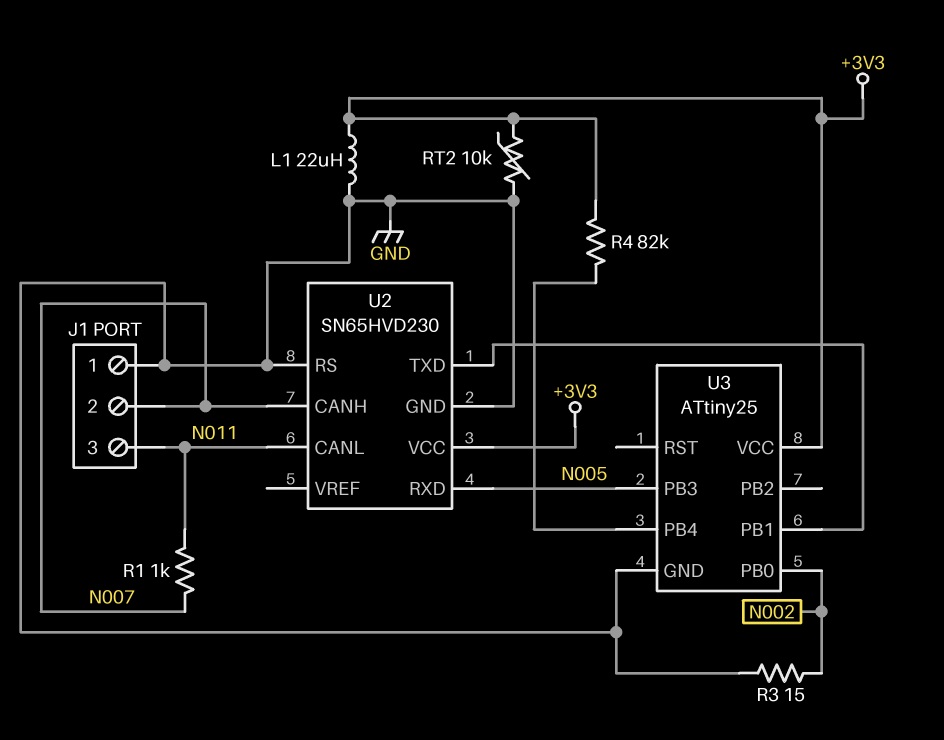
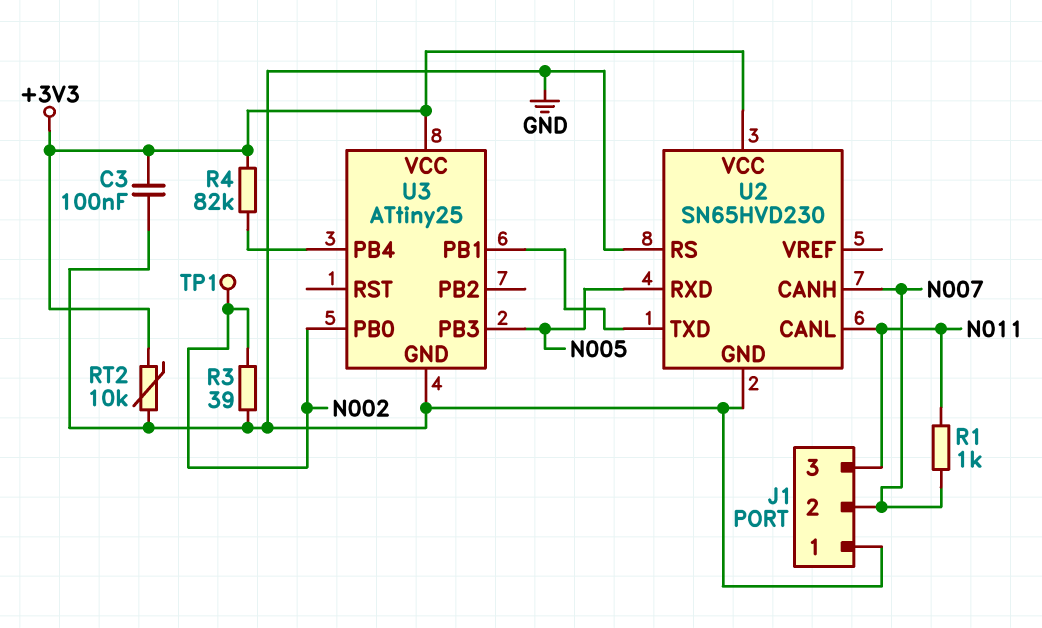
C3: none -> 100nF (+3V3, GND)
L1: 22uH (+3V3, GND) -> none
R3: 15 (GND, N002) -> 39 (GND, N002)
TP1: none -> test point (N002)

